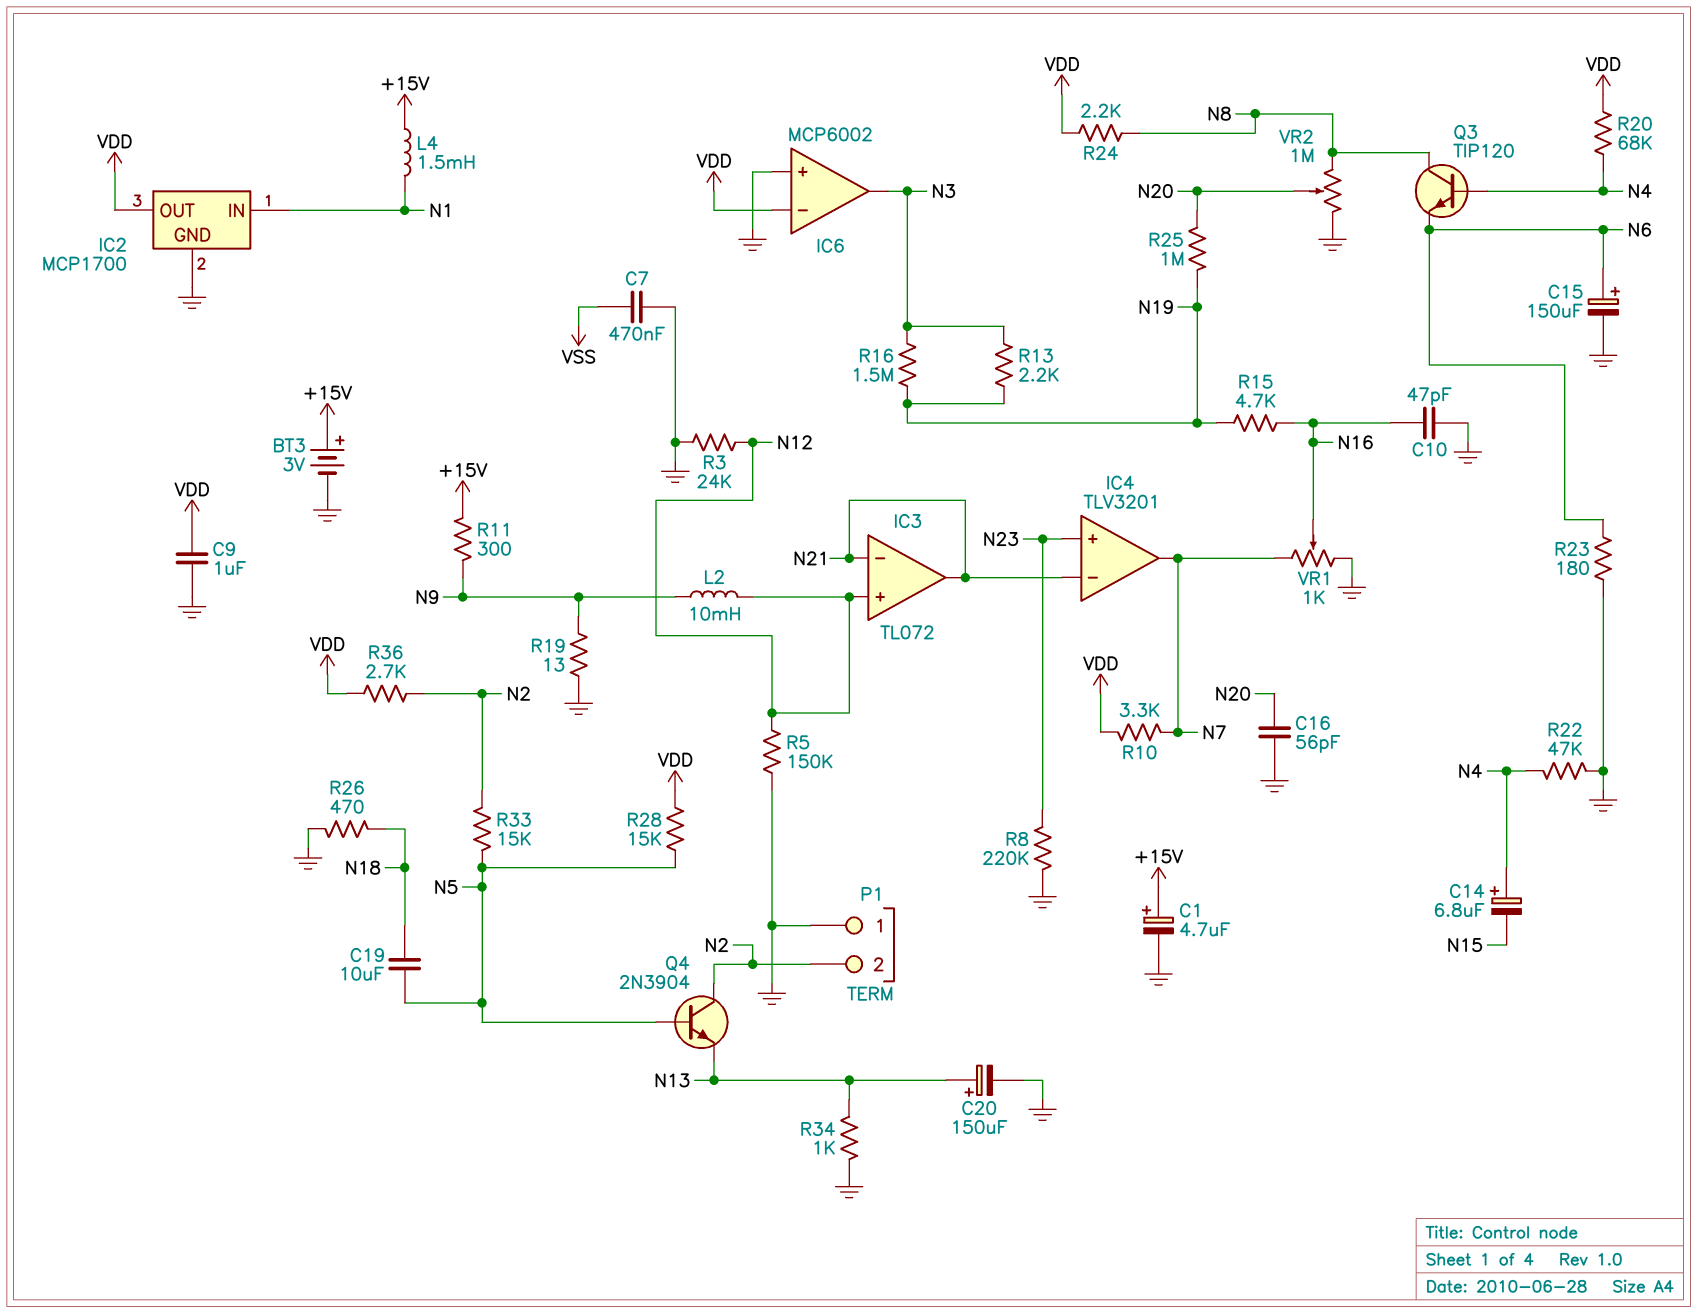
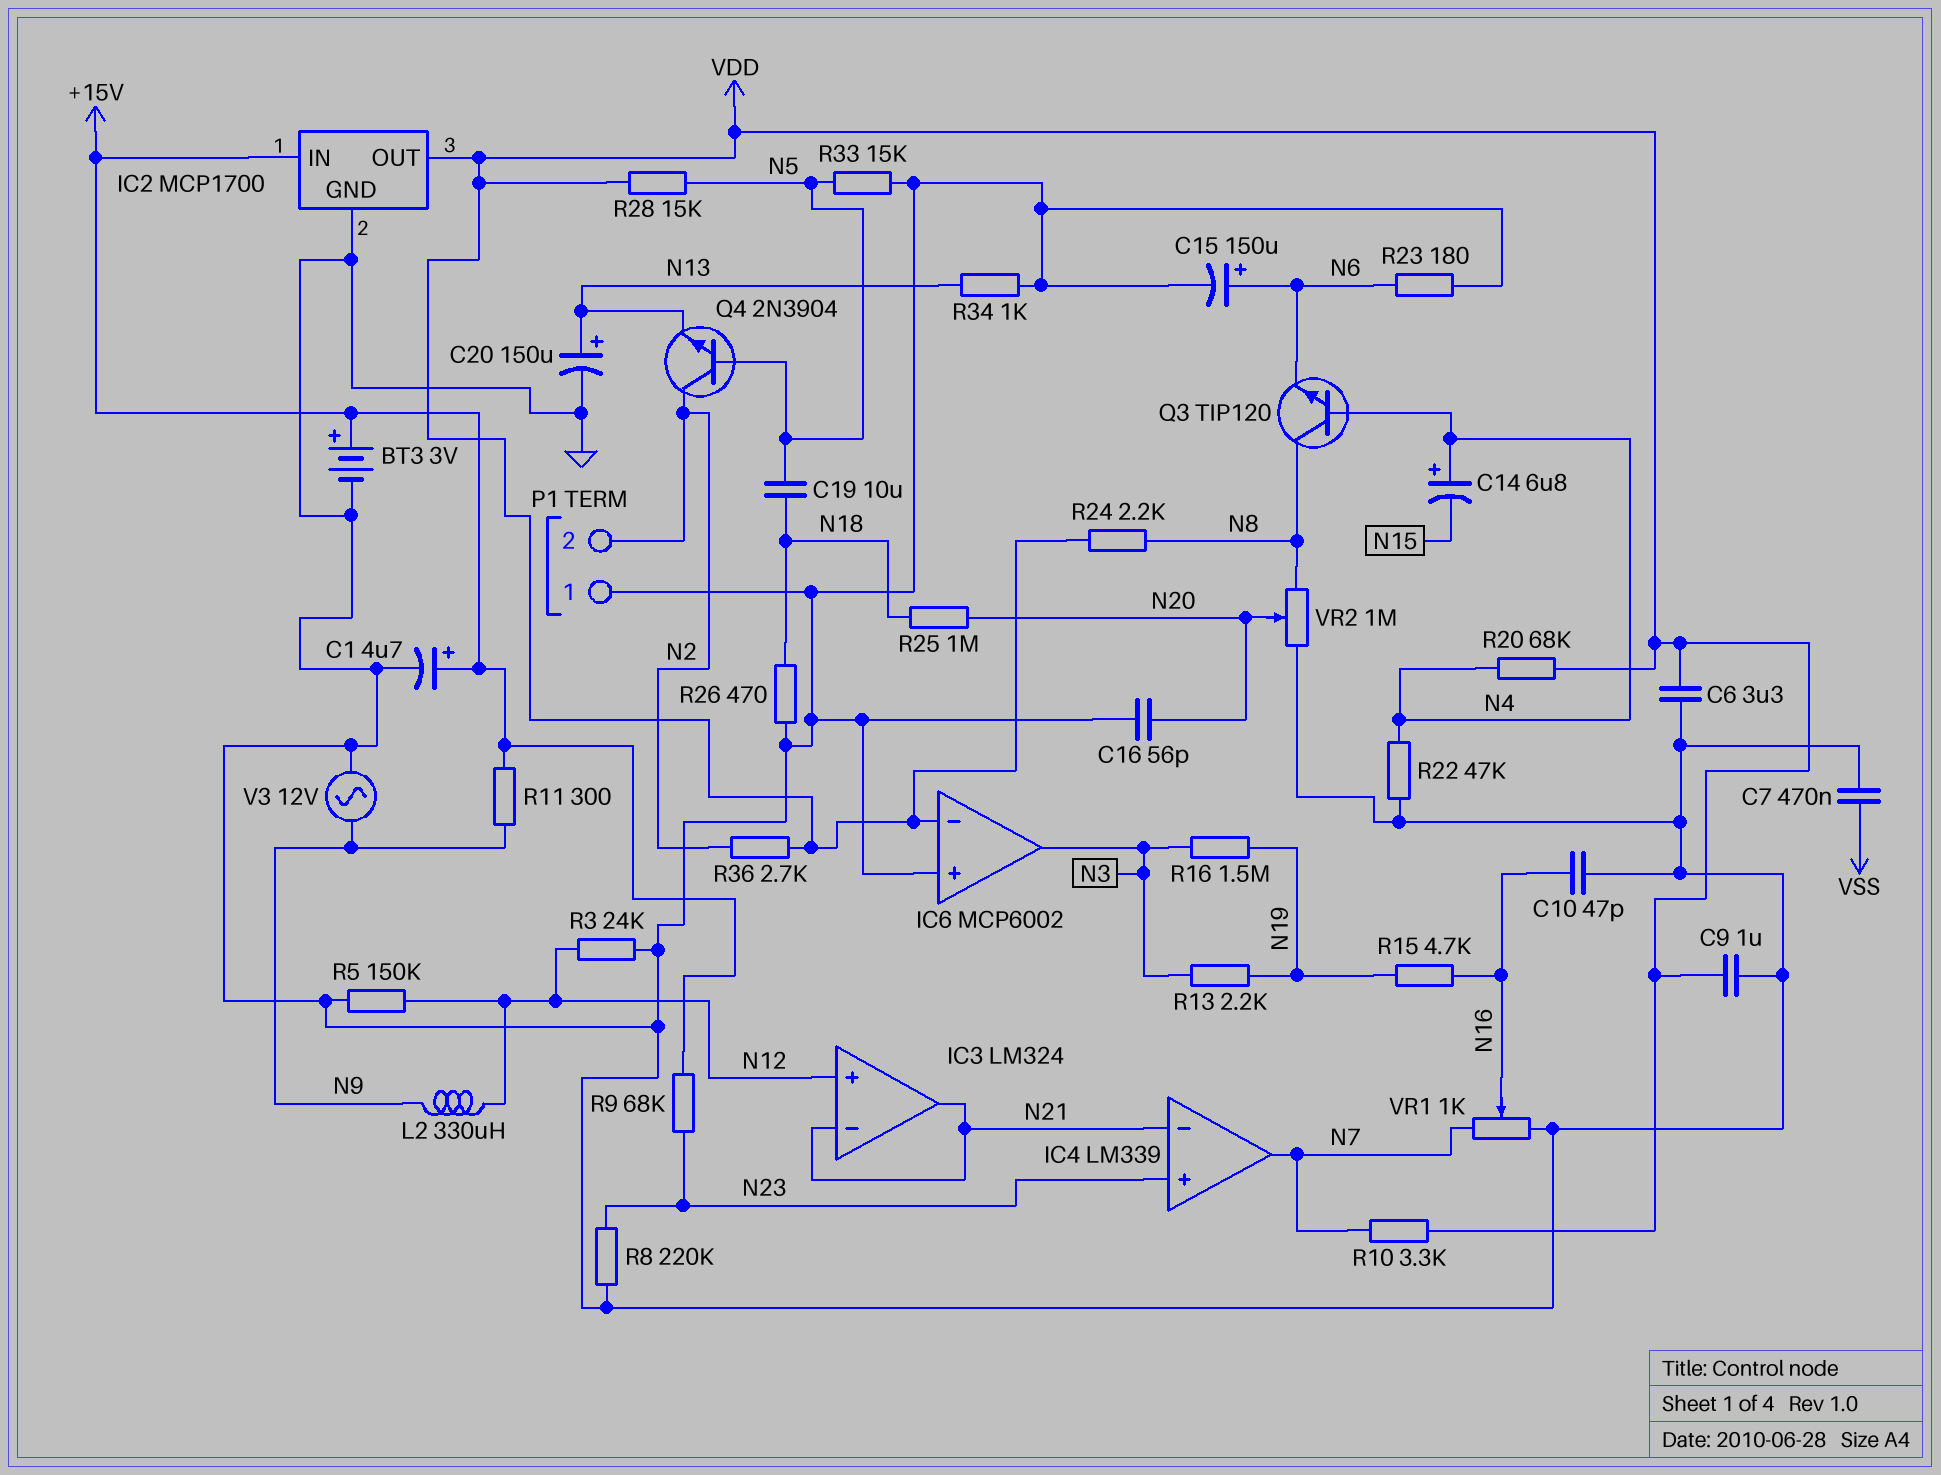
C6: none -> 3.3uF (GND, VDD)
IC2 pin IN: N1 -> +15V
IC3: TL072 -> LM324
IC4: TLV3201 -> LM339
L2: 10mH (N9, N12) -> 330uH (N9, N12)
L4: 1.5mH (+15V, N1) -> none
R9: none -> 68k (+15V, N23)
R19: 13 (GND, N9) -> none
R25: 1M (N19, N20) -> 1M (N18, N20)
R33: 15k (N2, N5) -> 15k (GND, N5)
V3: none -> AC 12V (GND, N9)

